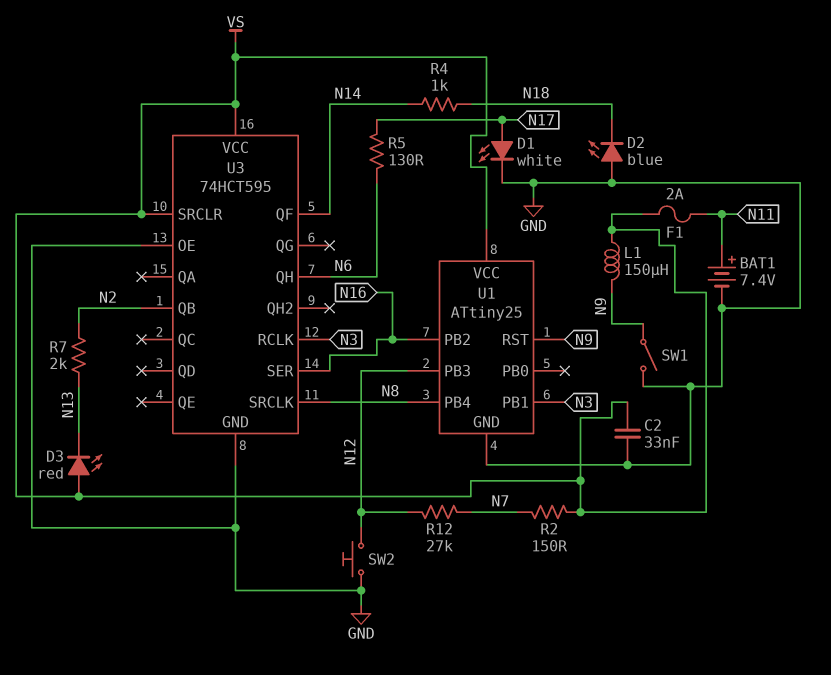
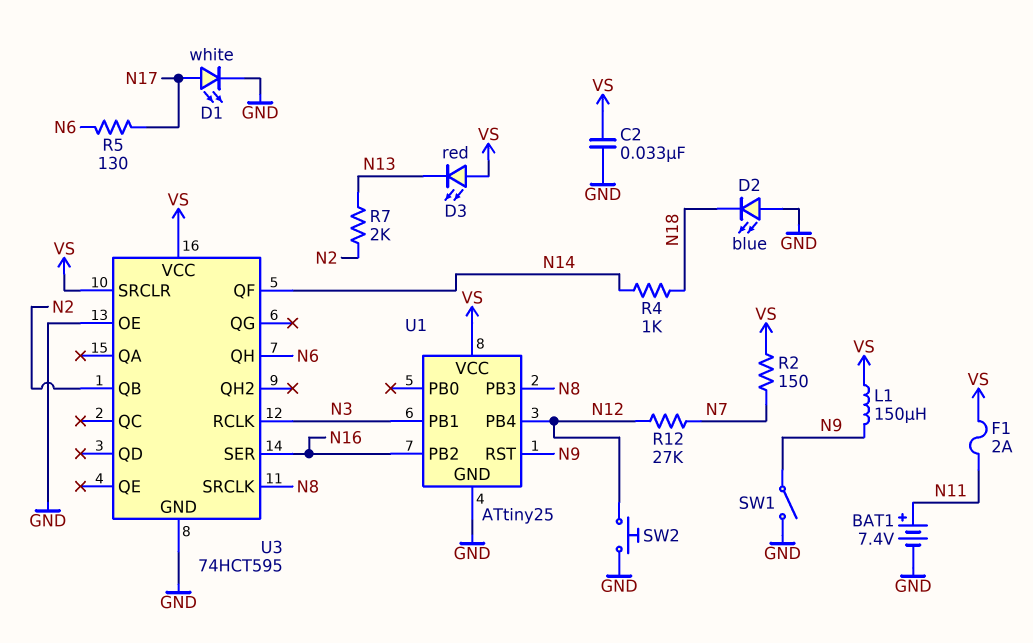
U1 pin PB3: N12 -> N8
U1 pin PB4: N8 -> N12

